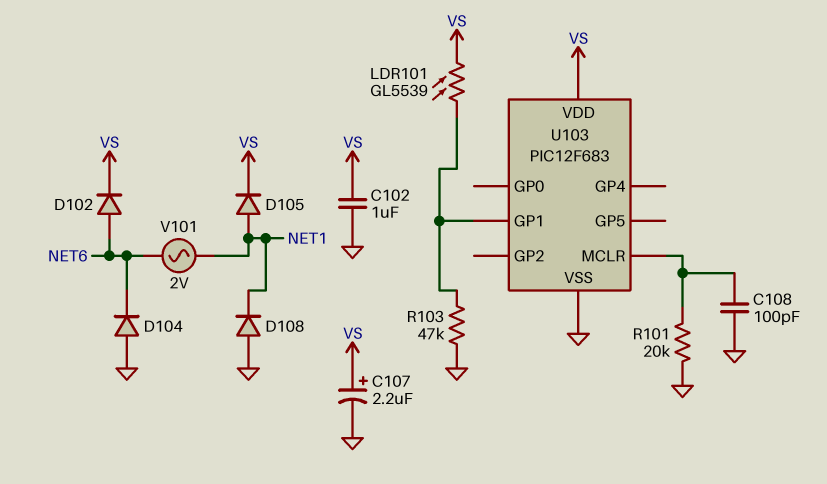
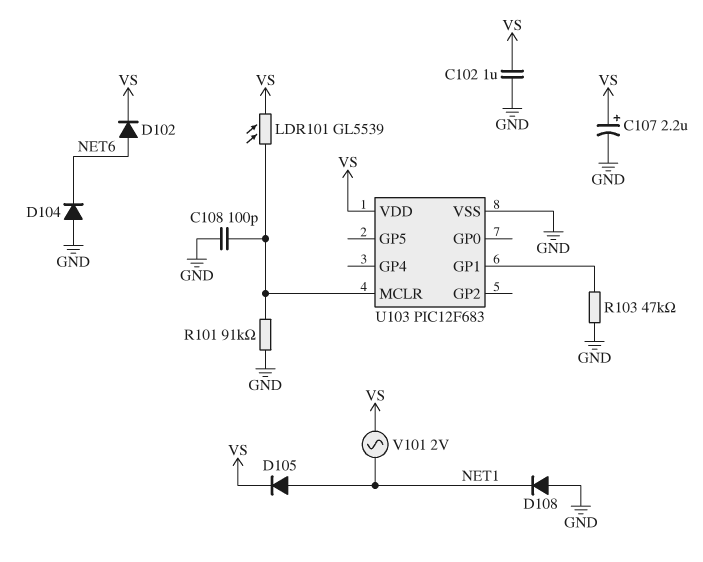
LDR101: GL5539 (U103/GP1, VS) -> GL5539 (U103/MCLR, VS)
R101: 20k (GND, U103/MCLR) -> 91k (GND, U103/MCLR)
V101: AC 2V (NET1, NET6) -> AC 2V (NET1, VS)

